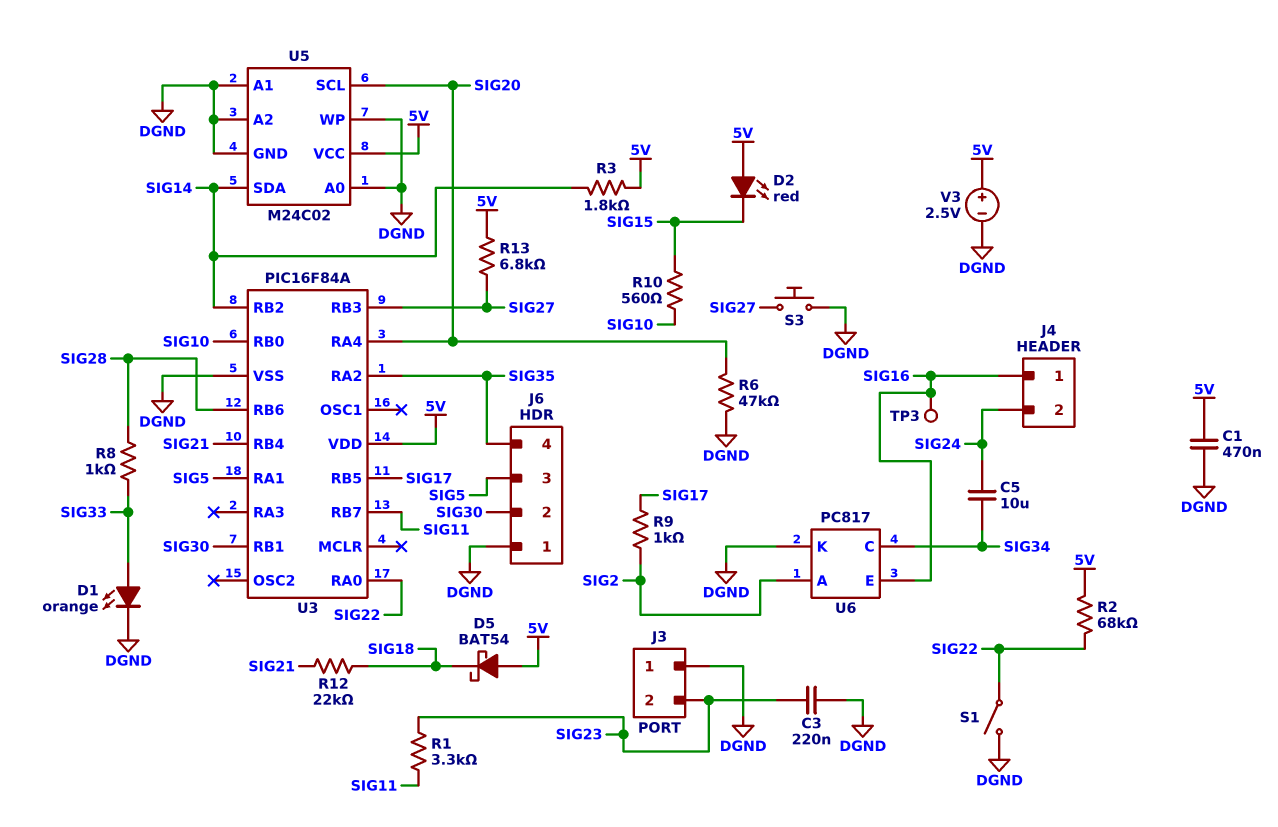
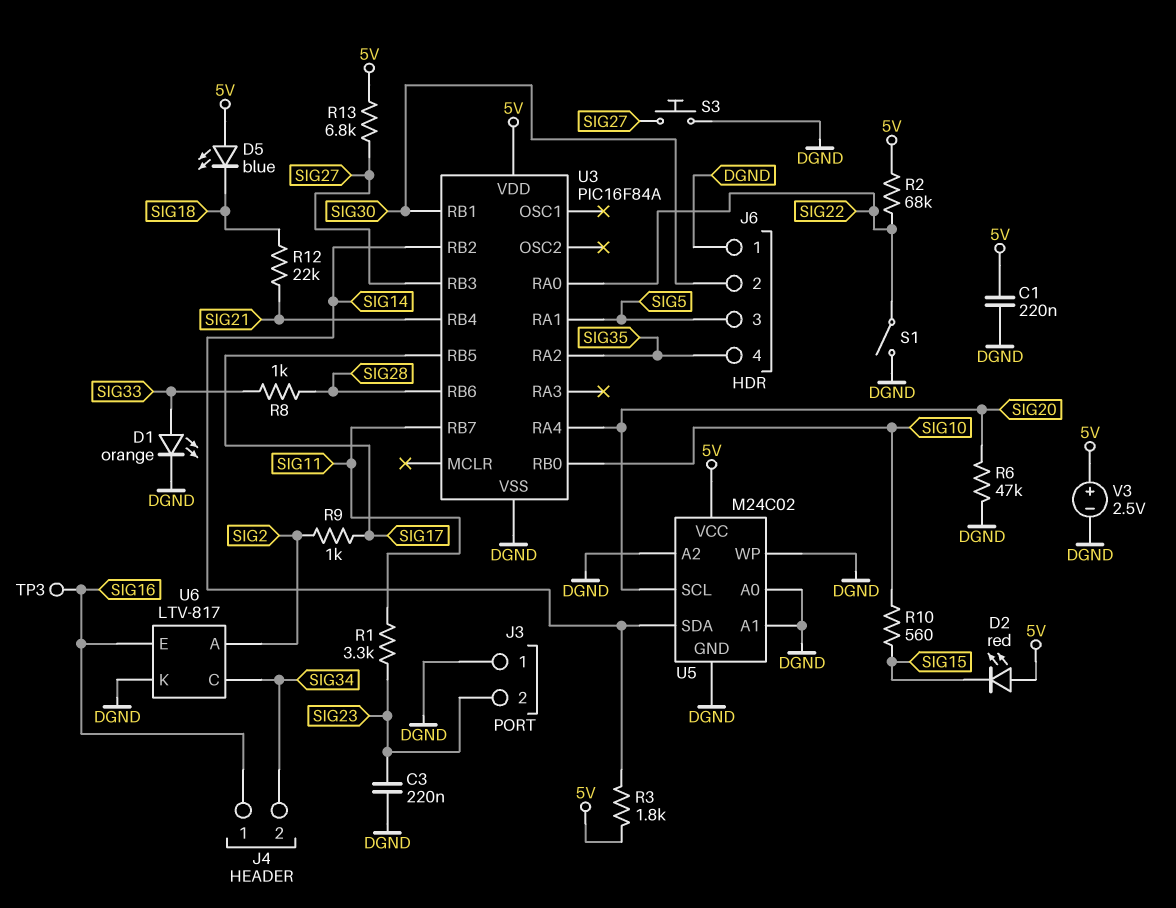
C1: 470nF (5V, DGND) -> 220nF (5V, DGND)
C5: 10uF (SIG24, SIG34) -> none
D5: schottky BAT54 (A 5V, K SIG18) -> LED blue (A 5V, K SIG18)
J4 pin 2: SIG24 -> SIG34
U6: PC817 -> LTV-817

